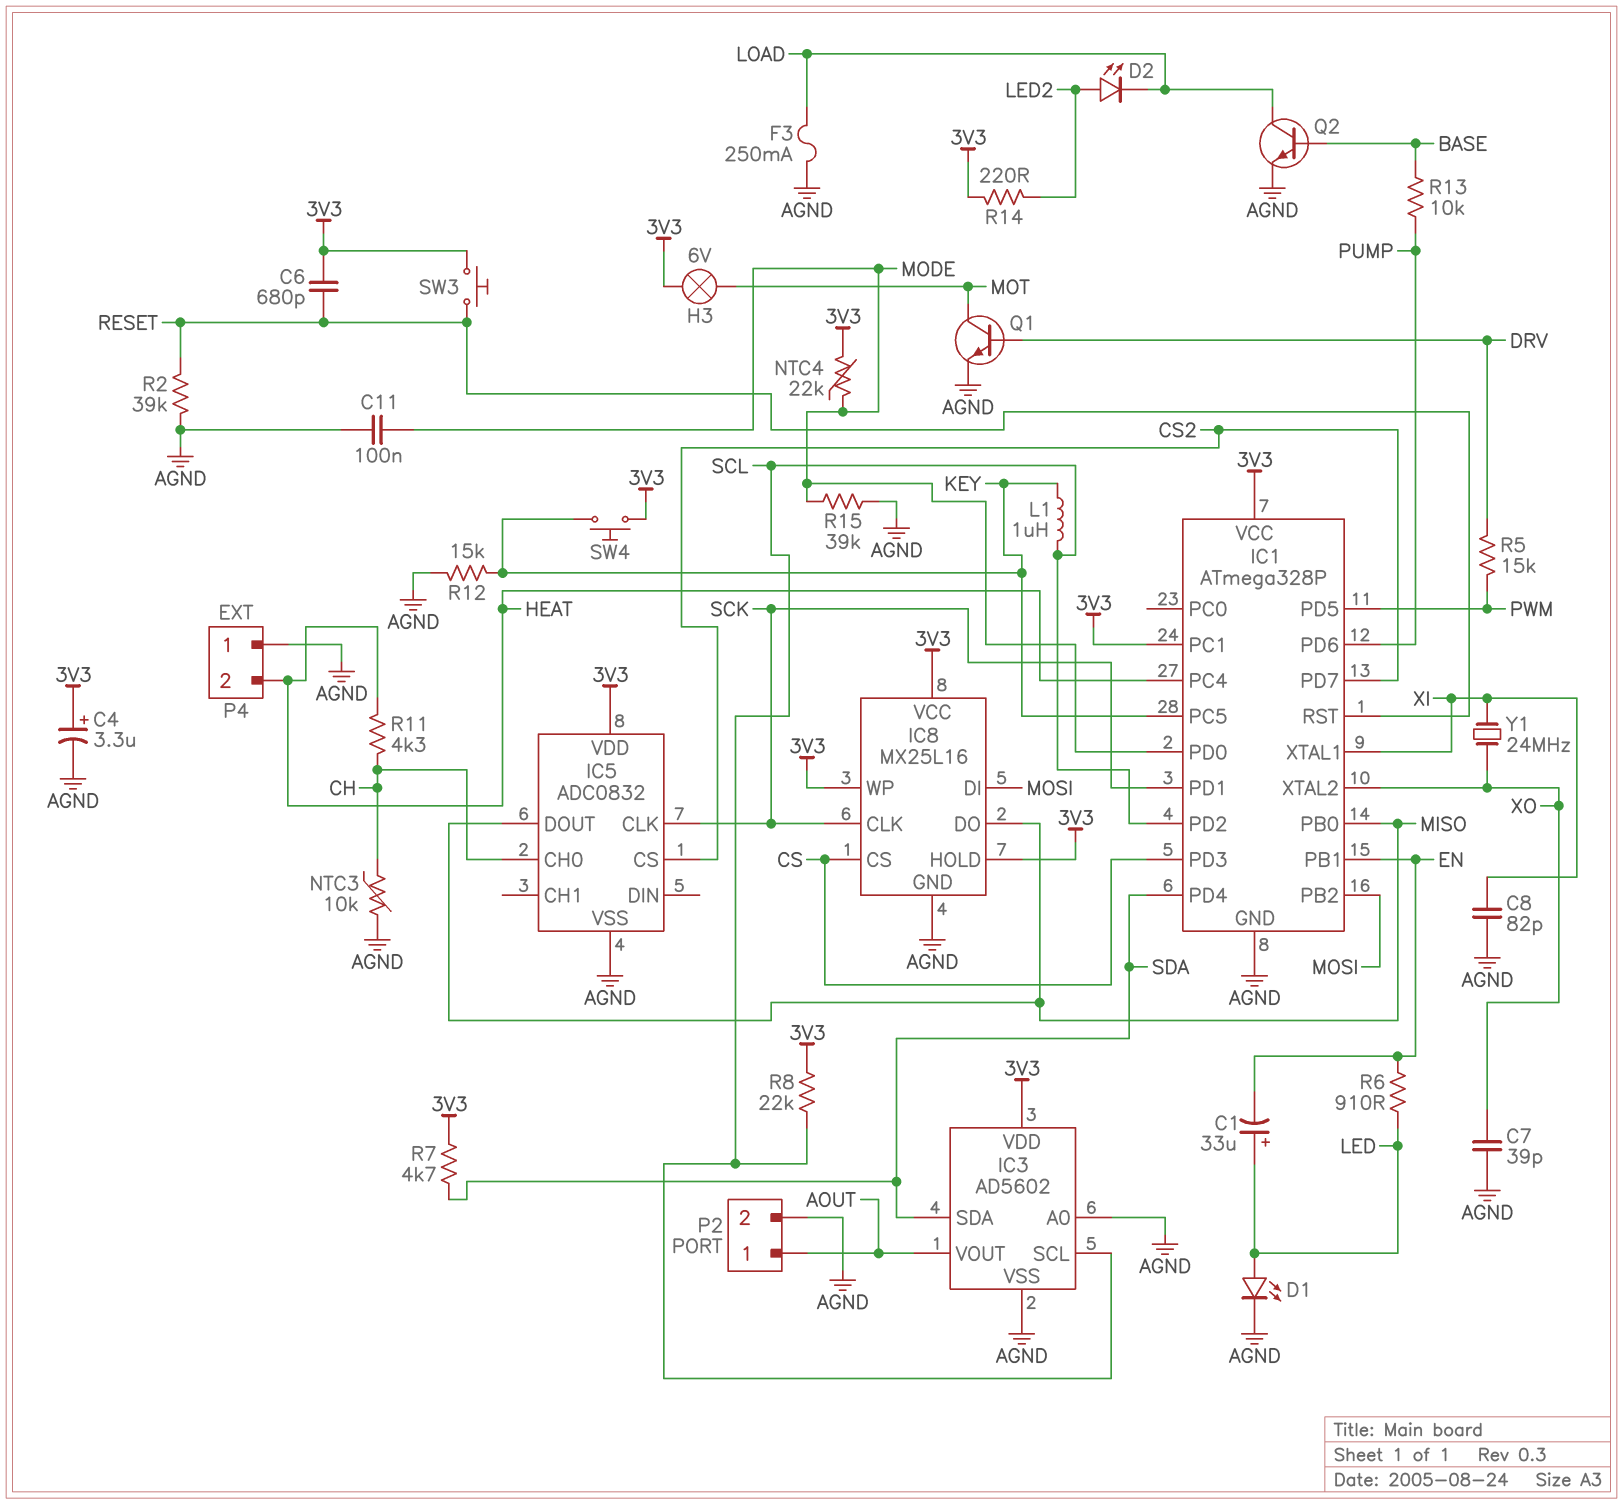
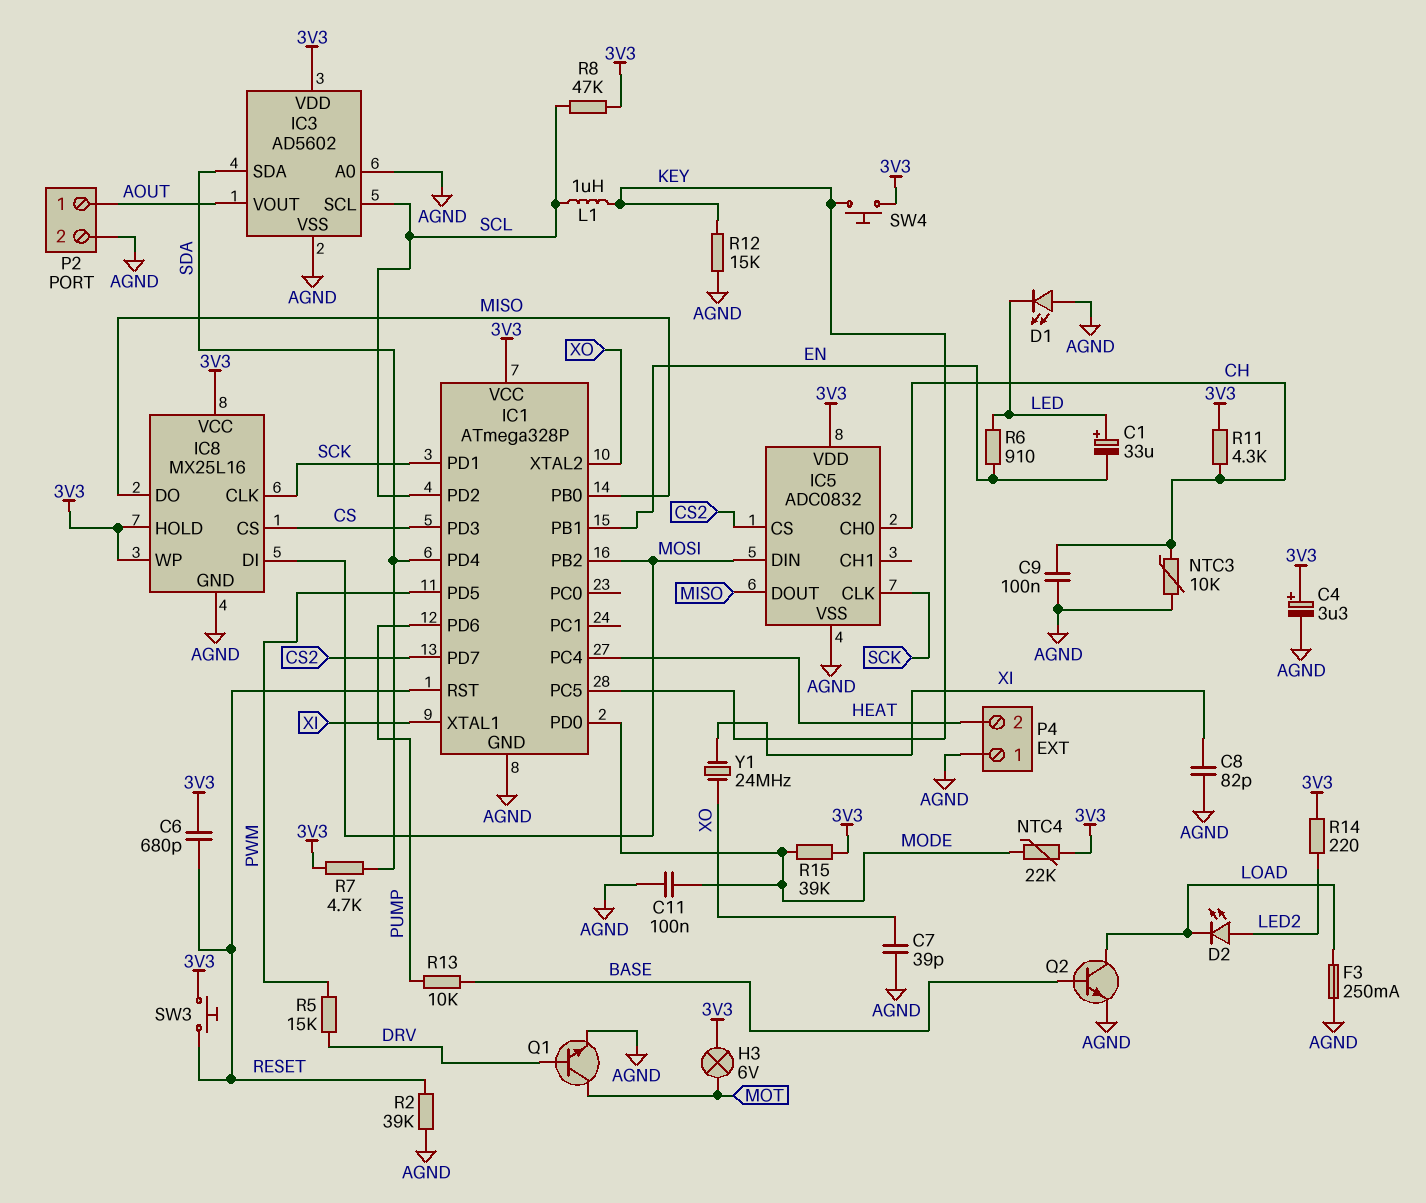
C9: none -> 100nF (AGND, CH)
D1: LED (A LED, K AGND) -> LED (A AGND, K LED)
IC1 pin PC1: 3V3 -> none
IC5 pin DIN: none -> MOSI
R8: 22k (3V3, SCL) -> 47k (3V3, SCL)
R11: 4.3k (CH, HEAT) -> 4.3k (3V3, CH)
R15: 39k (AGND, MODE) -> 39k (3V3, MODE)

